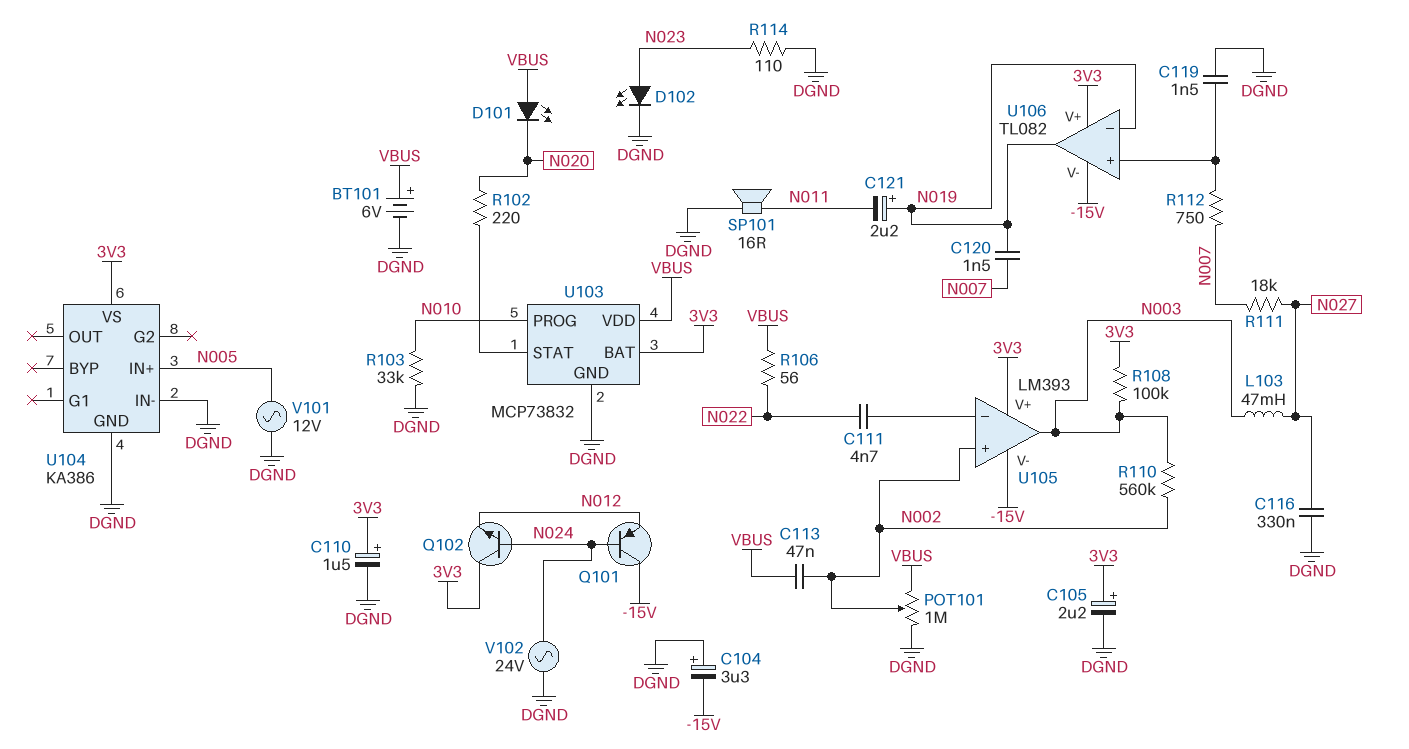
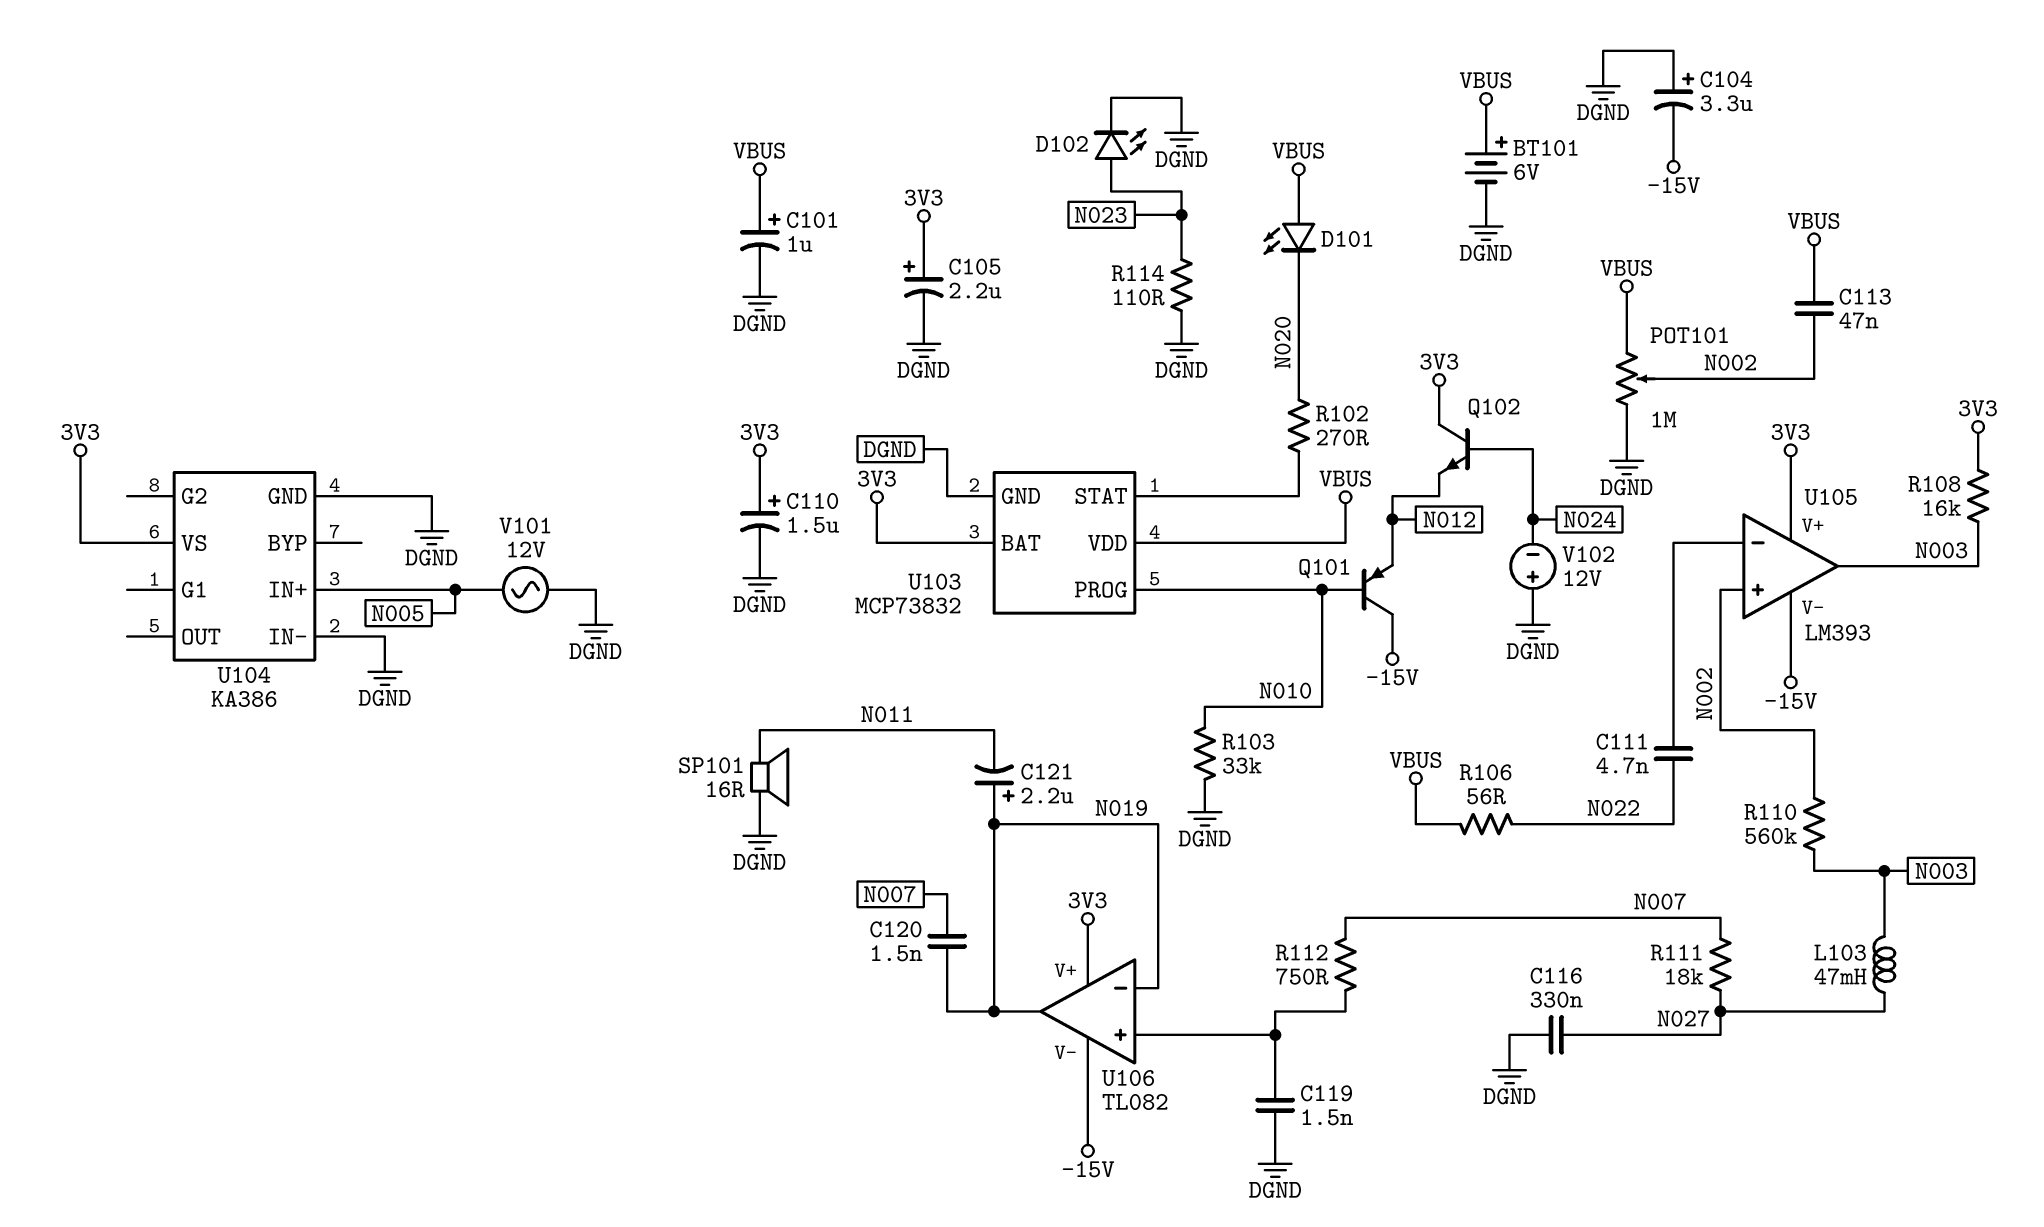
C101: none -> 1uF (plus VBUS, minus DGND)
Q101: PNP (B N024, C -15V, E N012) -> PNP (B N010, C -15V, E N012)
R102: 220 (N020, U103/STAT) -> 270 (N020, U103/STAT)
R108: 100k (3V3, N003) -> 16k (3V3, N003)
V102: AC 24V (DGND, N024) -> 12V (plus DGND, minus N024)

